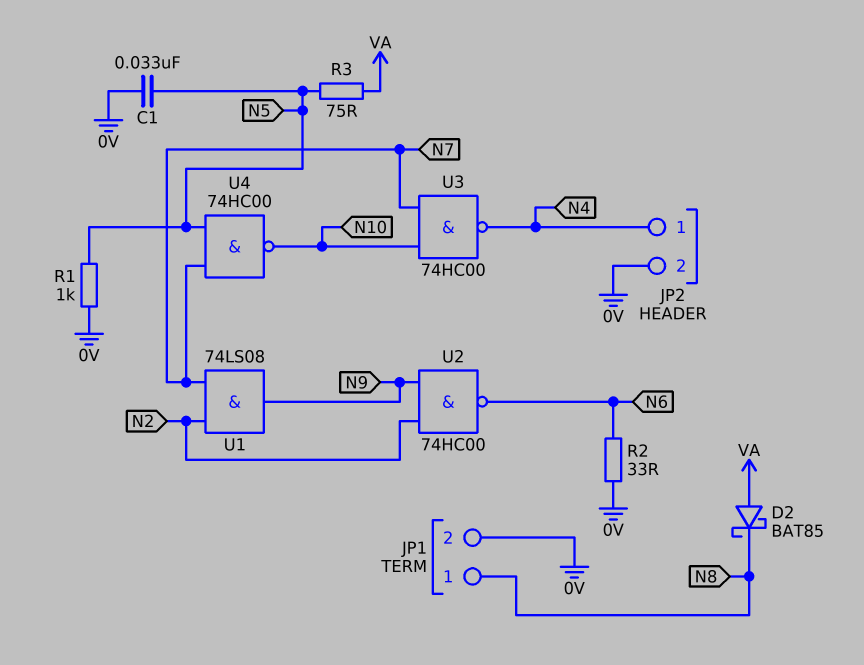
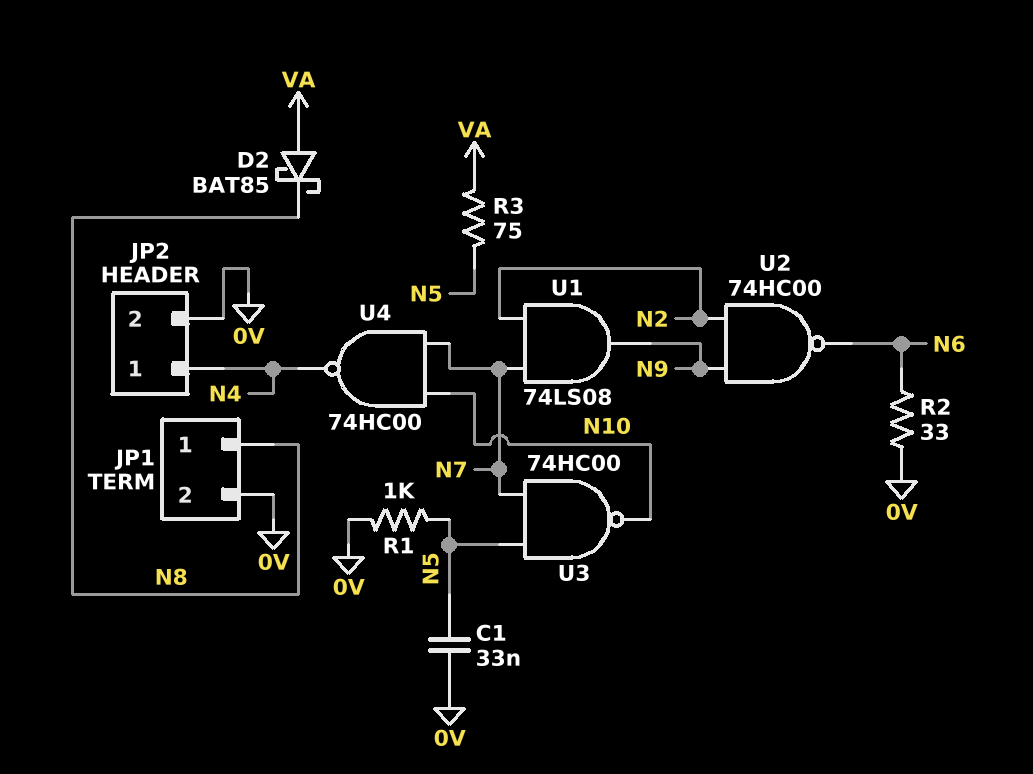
U3: NAND 74HC00 (in N7, in N10, out N4) -> NAND 74HC00 (in N5, in N7, out N10)
U4: NAND 74HC00 (in N5, in N7, out N10) -> NAND 74HC00 (in N7, in N10, out N4)

